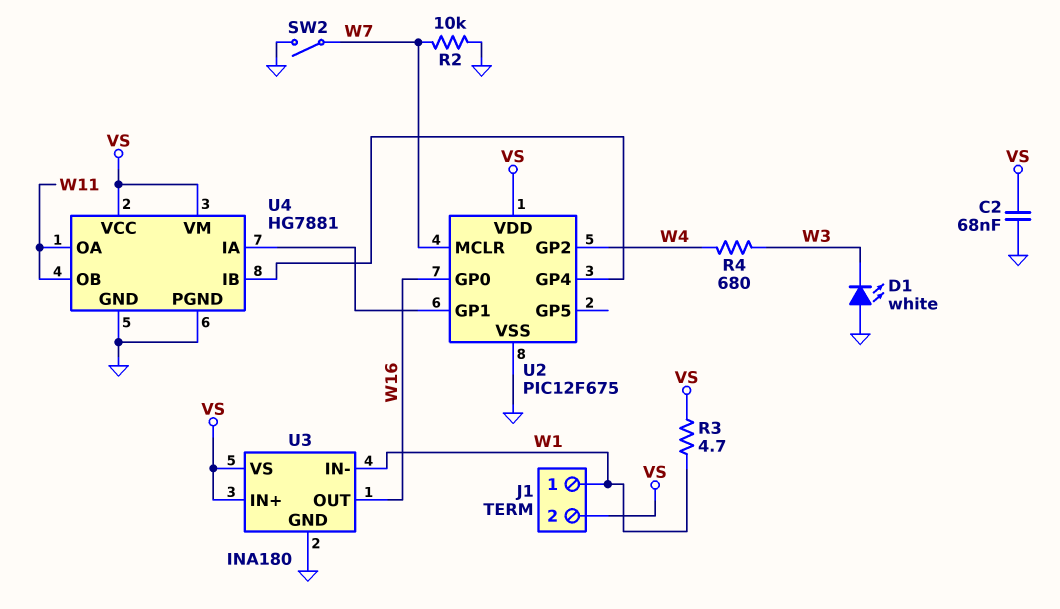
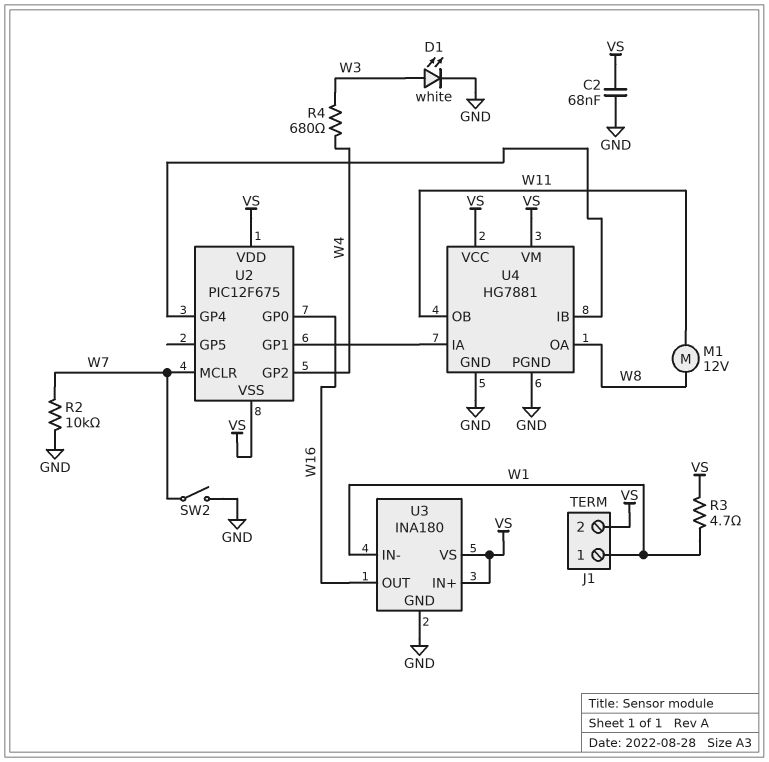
D1: LED white (A GND, K W3) -> LED white (A W3, K GND)
M1: none -> motor 12V (W8, W11)
U2 pin VSS: GND -> VS
U4 pin OA: W11 -> W8

